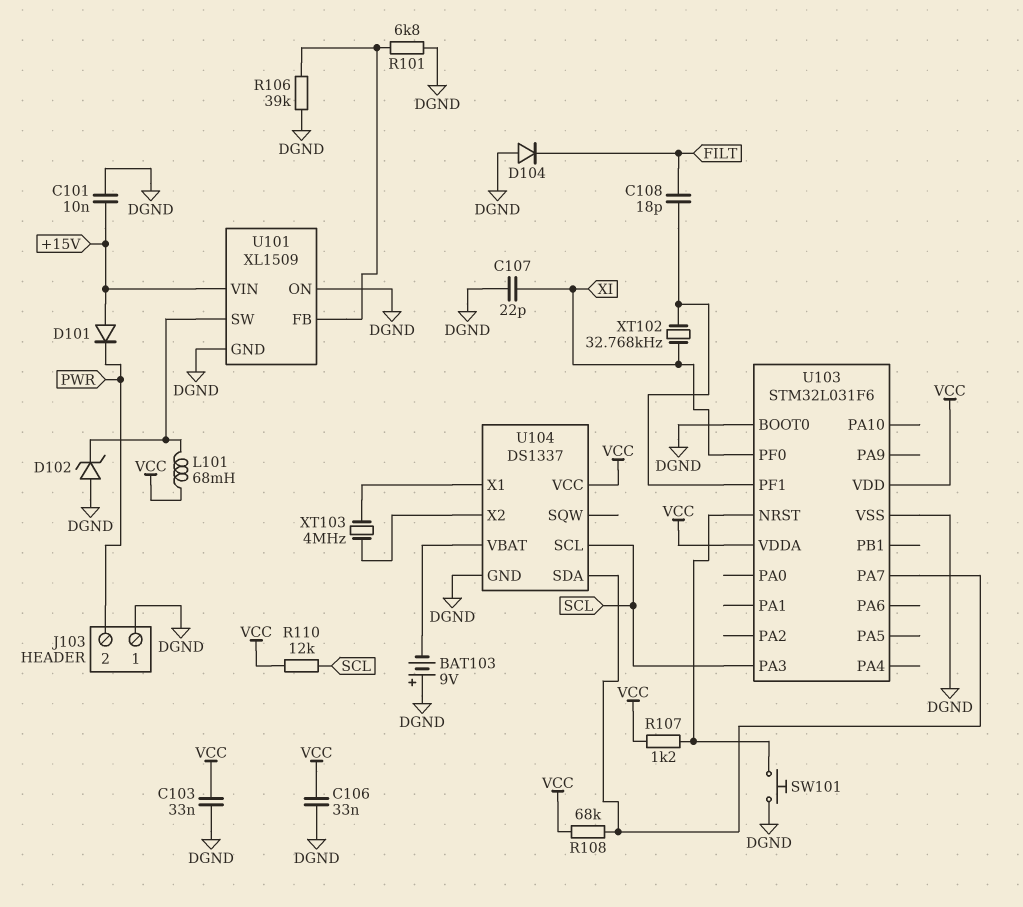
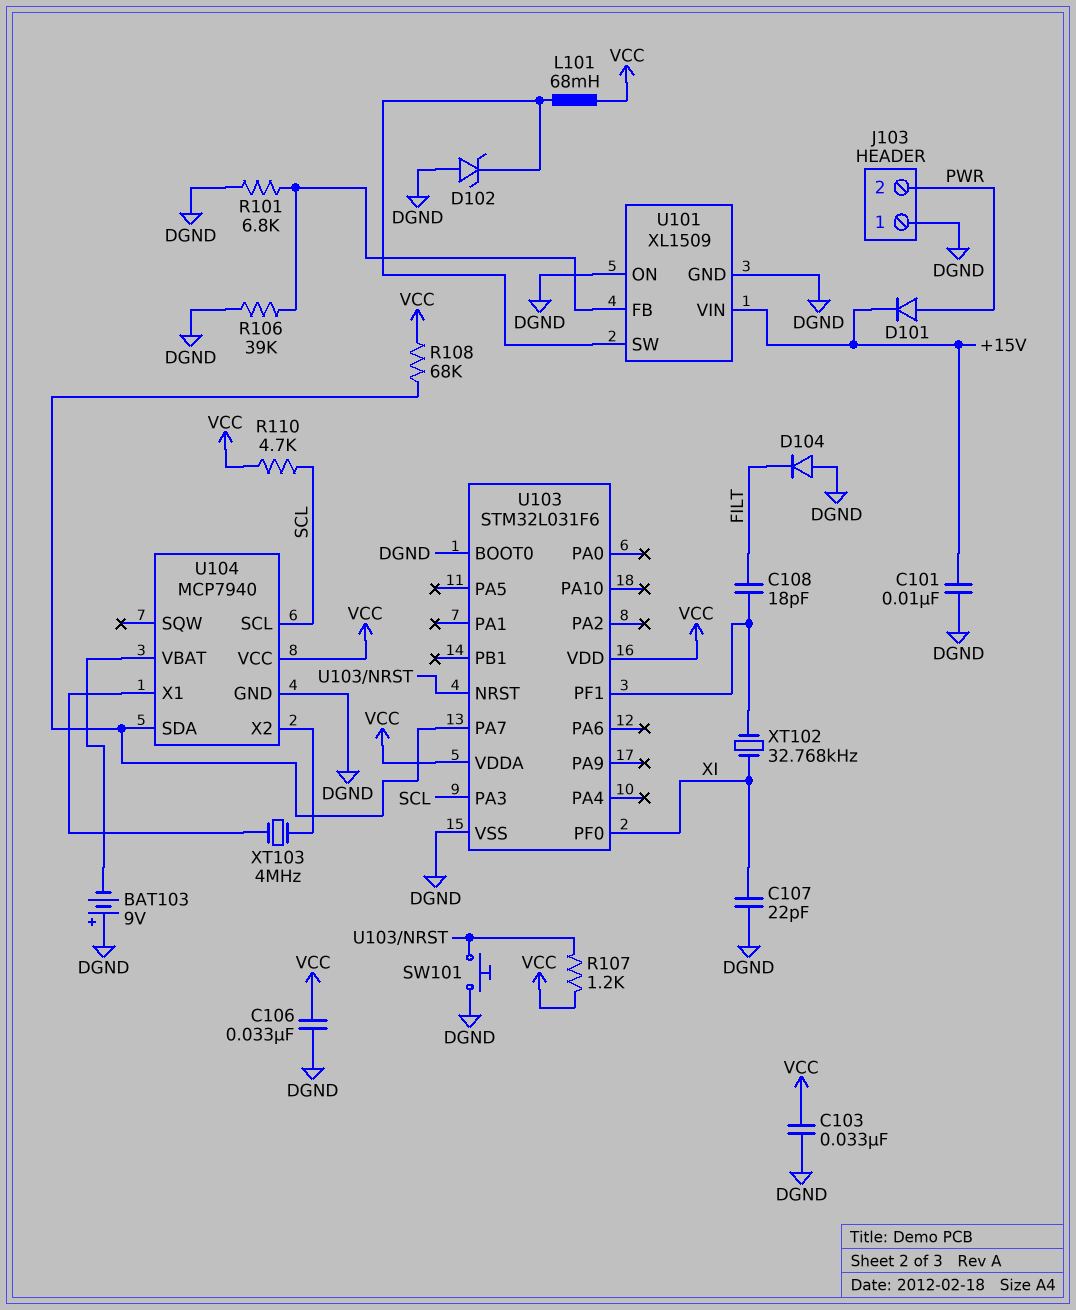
D101: diode (A +15V, K PWR) -> diode (A PWR, K +15V)
R110: 12k (SCL, VCC) -> 4.7k (SCL, VCC)
U104: DS1337 -> MCP7940

